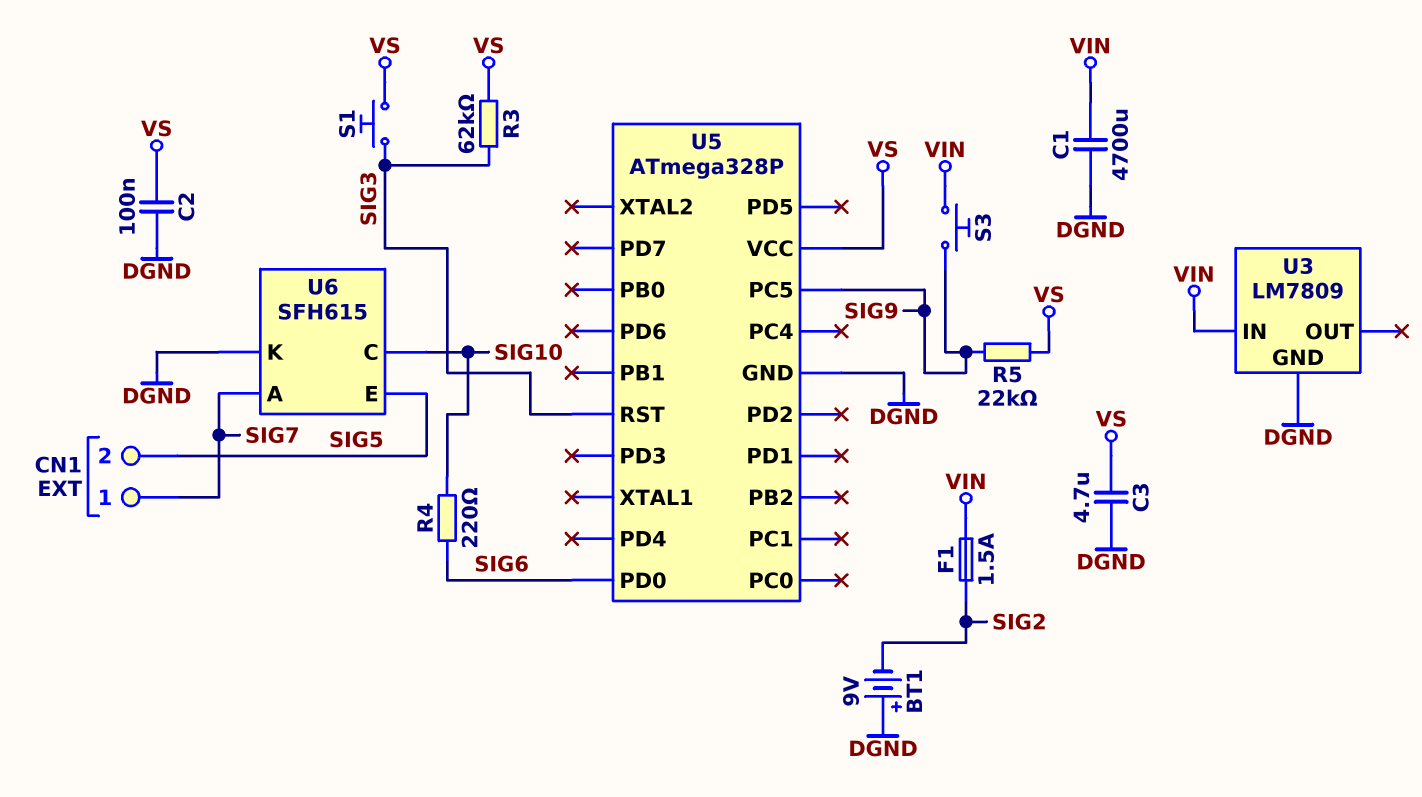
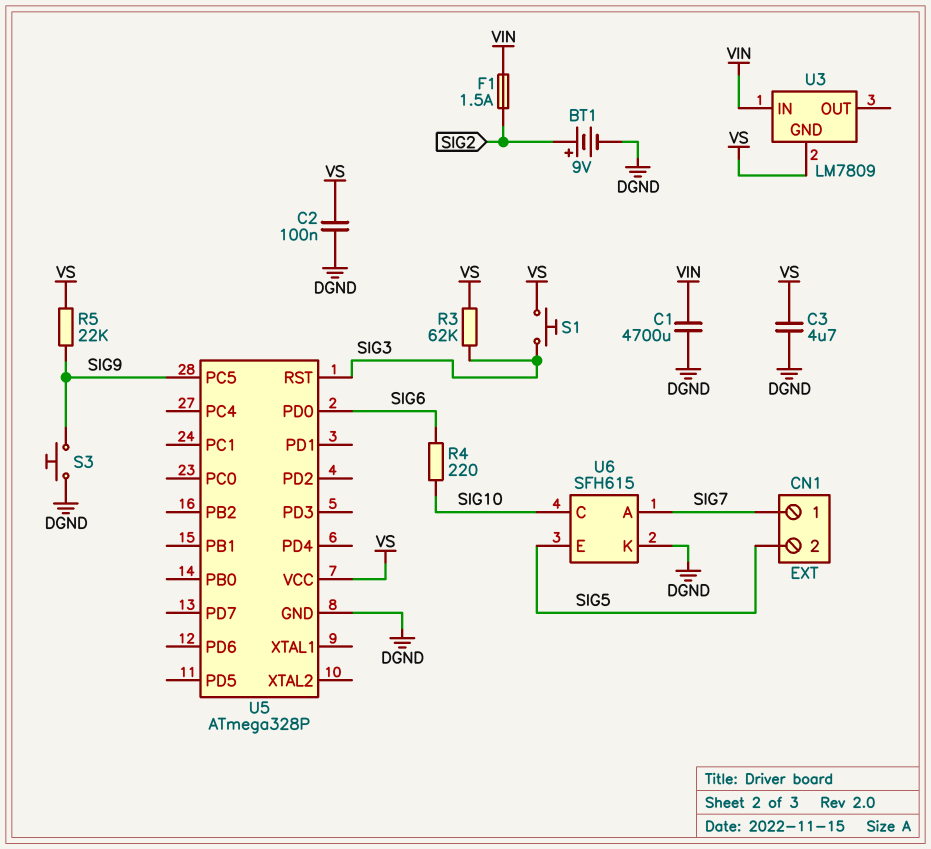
BT1: 9V (plus DGND, minus SIG2) -> 9V (plus SIG2, minus DGND)
S3: button (SIG9, VIN) -> button (DGND, SIG9)
U3 pin GND: DGND -> VS

